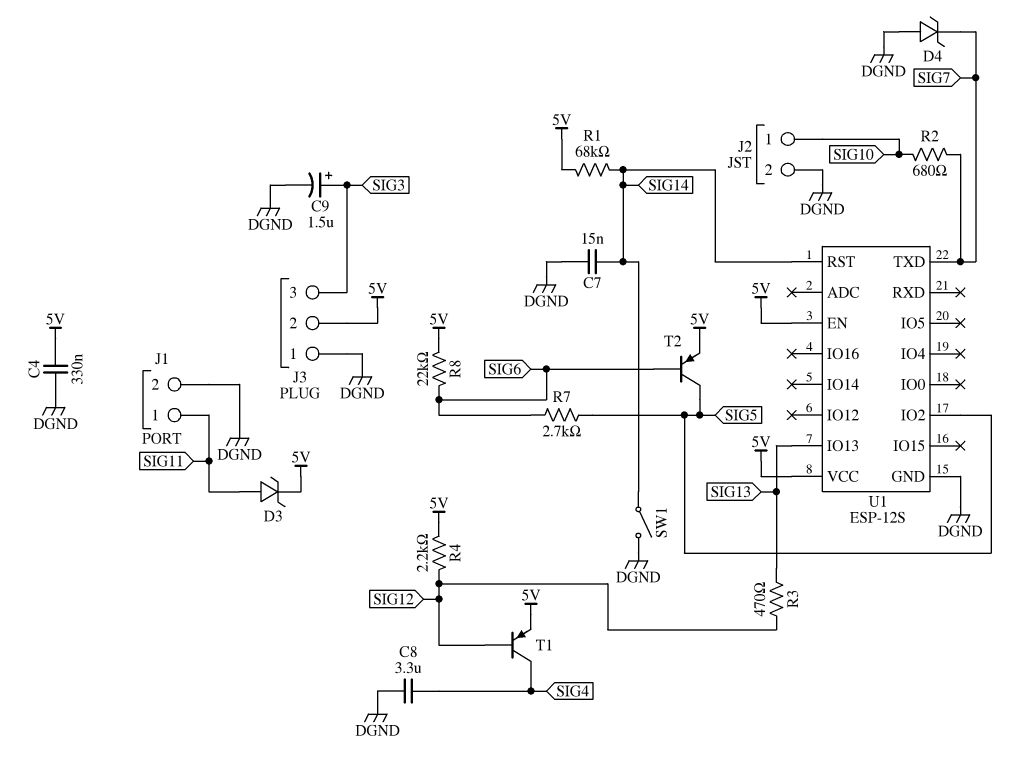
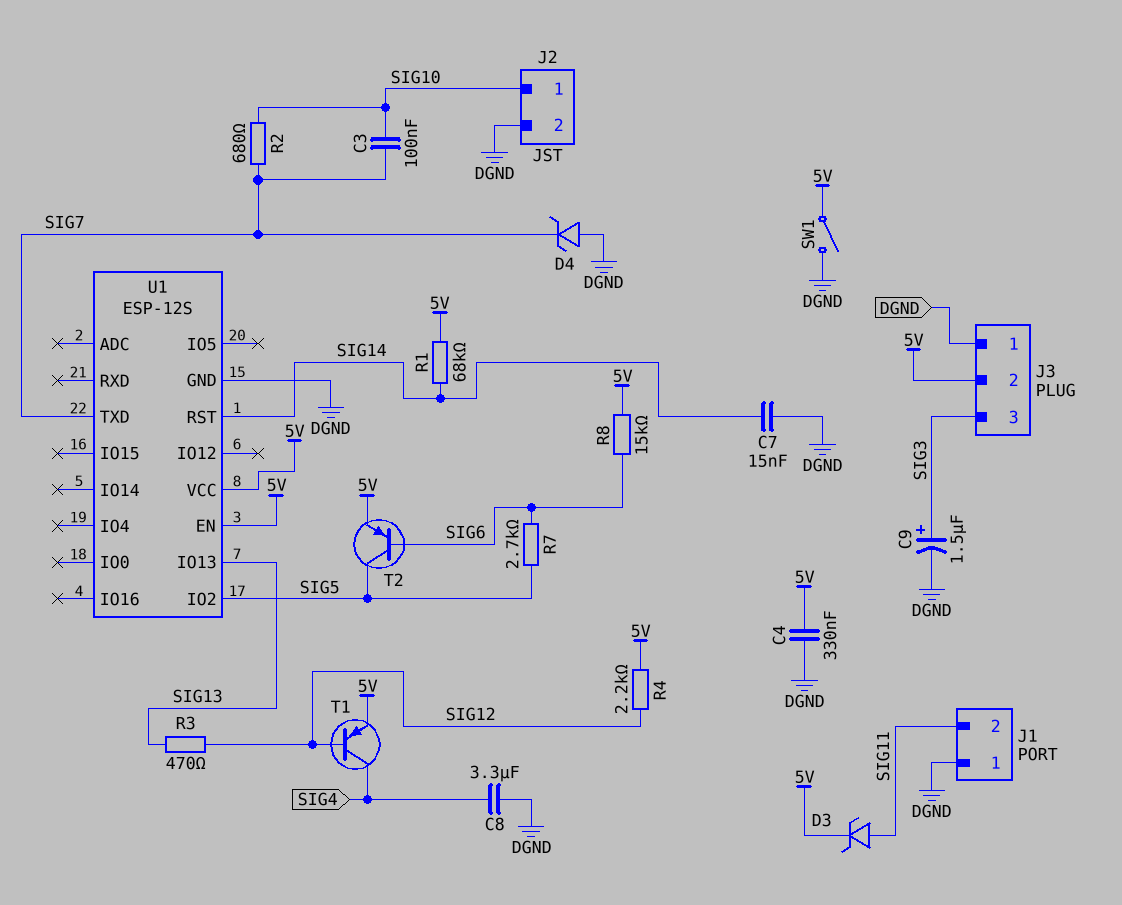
C3: none -> 100nF (SIG7, SIG10)
J1 pin 1: SIG11 -> DGND
J1 pin 2: DGND -> SIG11
R8: 22k (5V, SIG6) -> 15k (5V, SIG6)
SW1: switch (DGND, SIG14) -> switch (5V, DGND)

